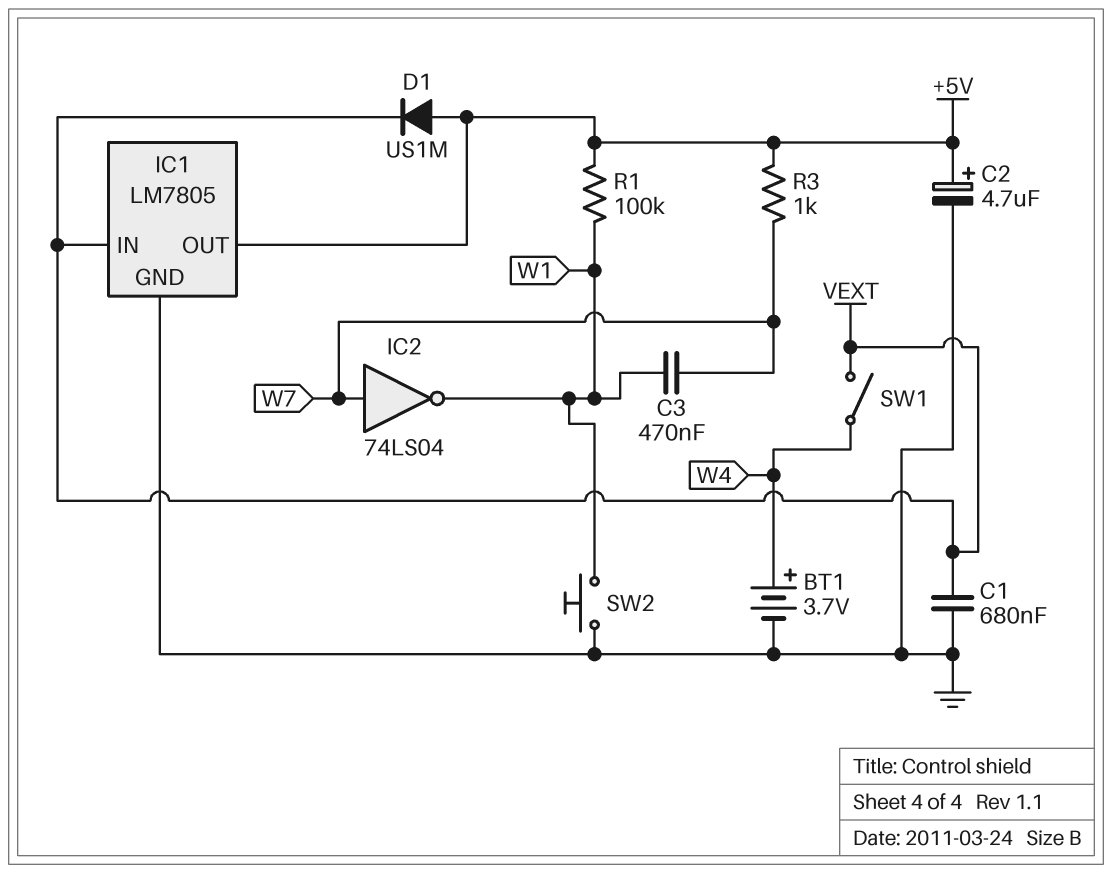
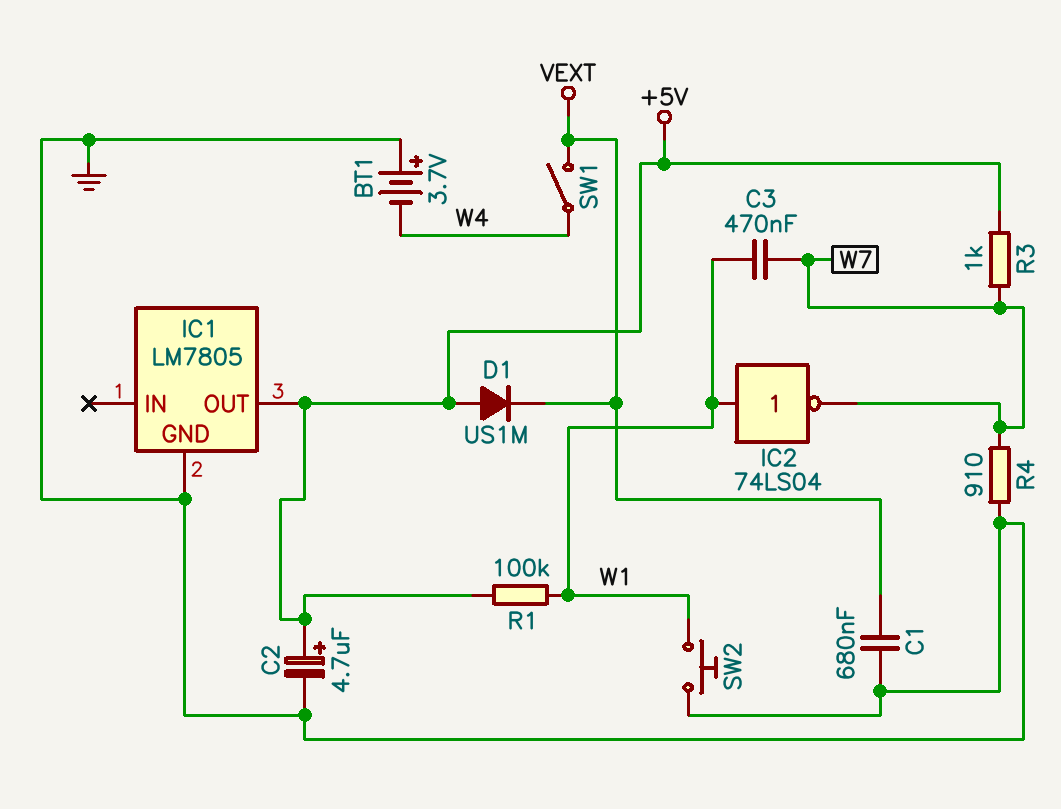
BT1: 3.7V (plus W4, minus GND) -> 3.7V (plus GND, minus W4)
IC1 pin IN: VEXT -> none
IC2: NOT 74LS04 (in W7, out W1) -> NOT 74LS04 (in W1, out W7)
R4: none -> 910 (GND, W7)

